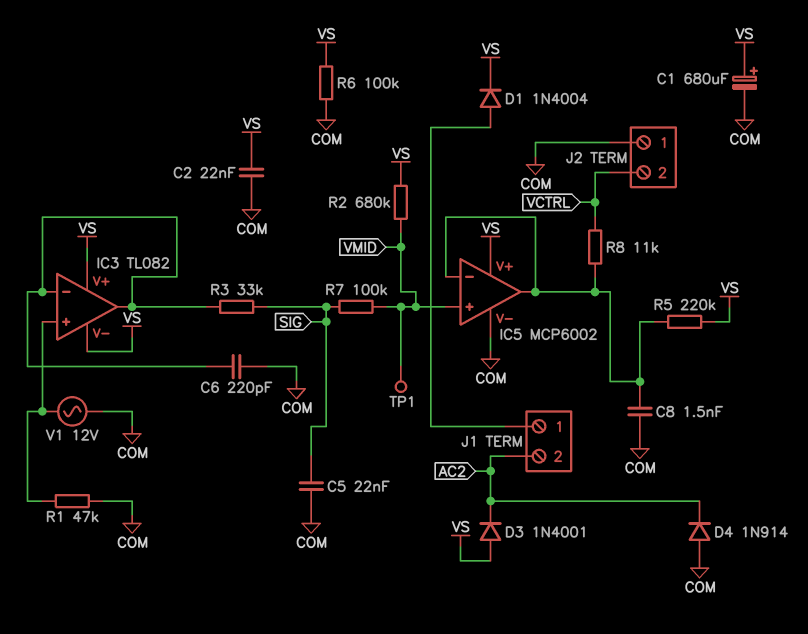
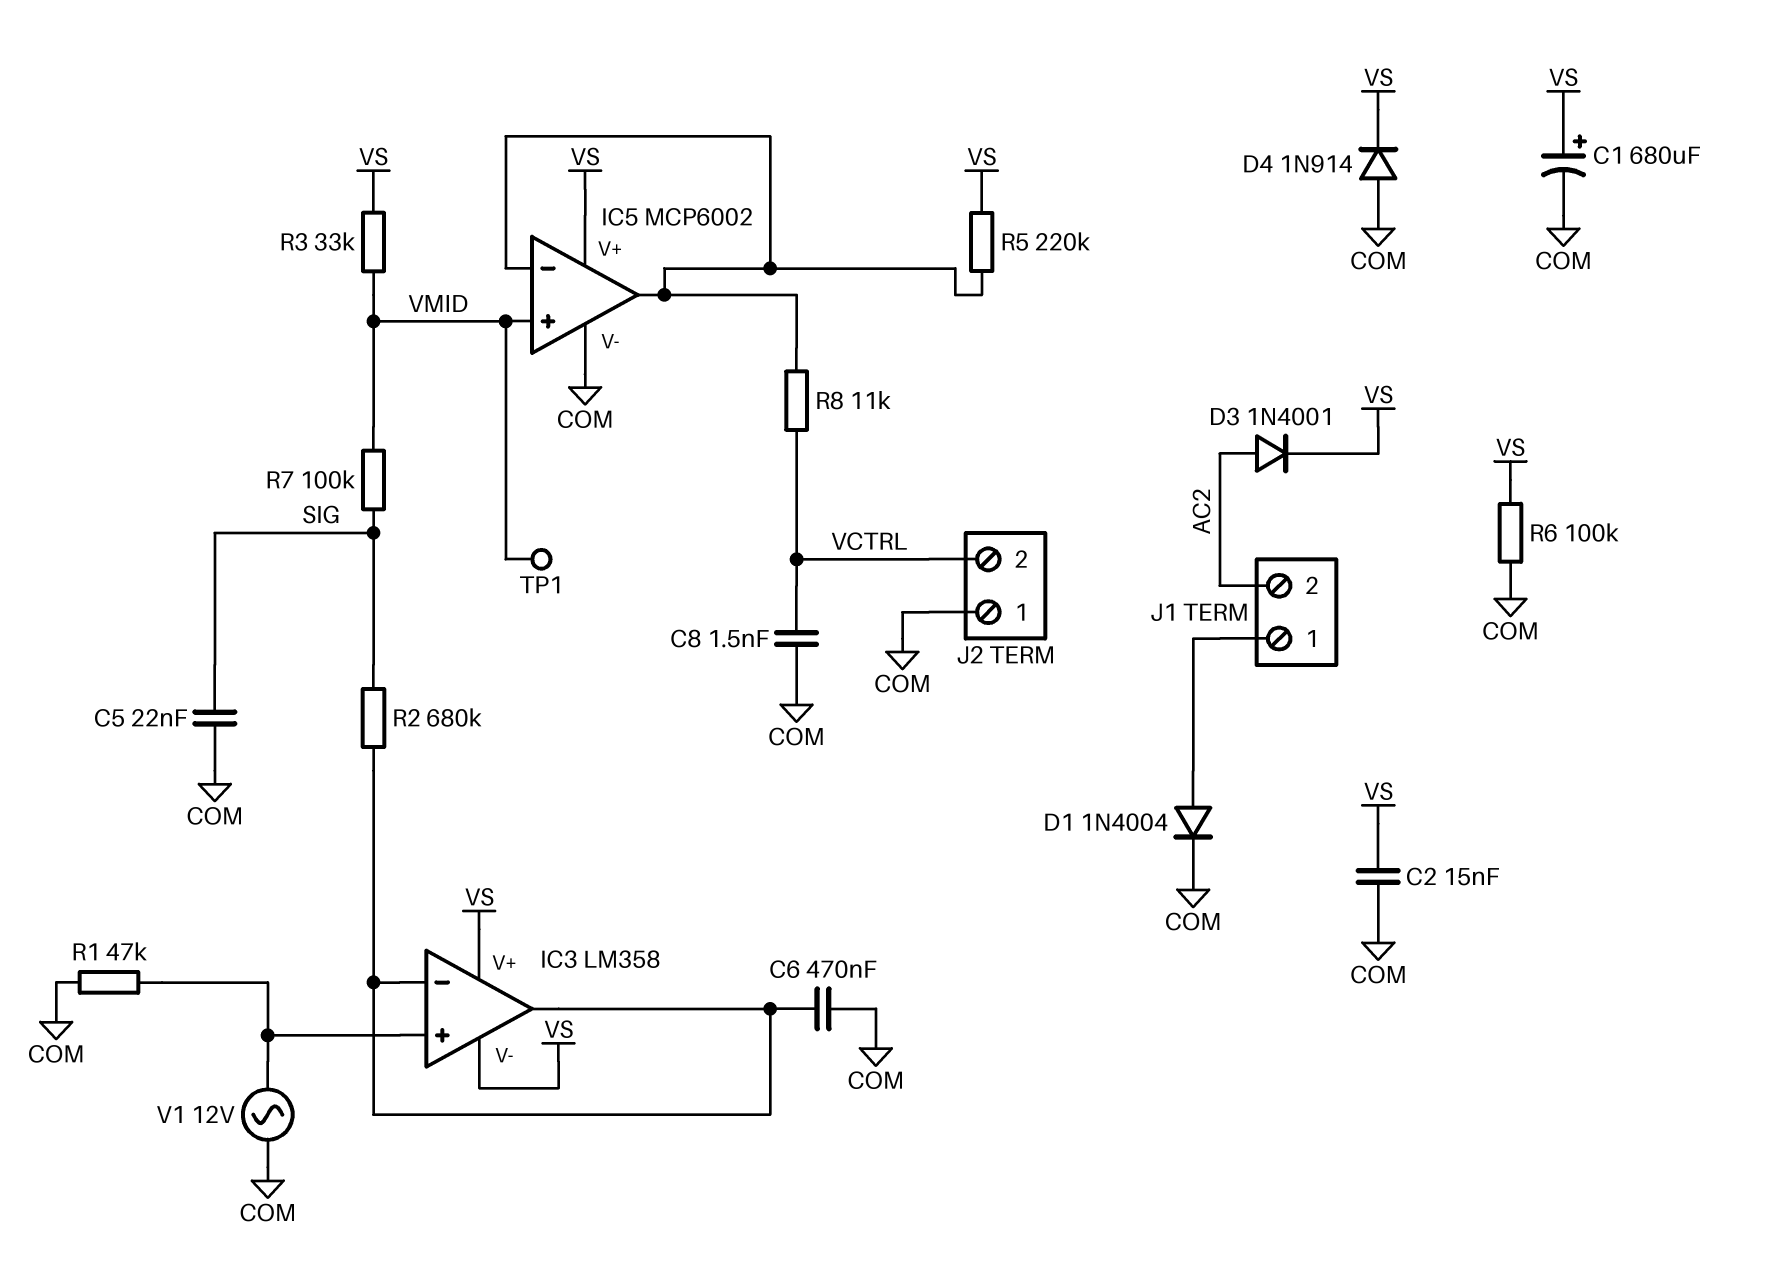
C2: 22nF (COM, VS) -> 15nF (COM, VS)
C6: 220pF (COM, IC3/in-) -> 470nF (COM, IC3/in-)
C8: 1.5nF (COM, IC5/in-) -> 1.5nF (COM, VCTRL)
D1: diode 1N4004 (A J1/1, K VS) -> diode 1N4004 (A J1/1, K COM)
D3: diode 1N4001 (A VS, K AC2) -> diode 1N4001 (A AC2, K VS)
D4: diode 1N914 (A COM, K AC2) -> diode 1N914 (A COM, K VS)
IC3: TL082 -> LM358
R2: 680k (VMID, VS) -> 680k (IC3/in-, SIG)
R3: 33k (IC3/in-, SIG) -> 33k (VMID, VS)

